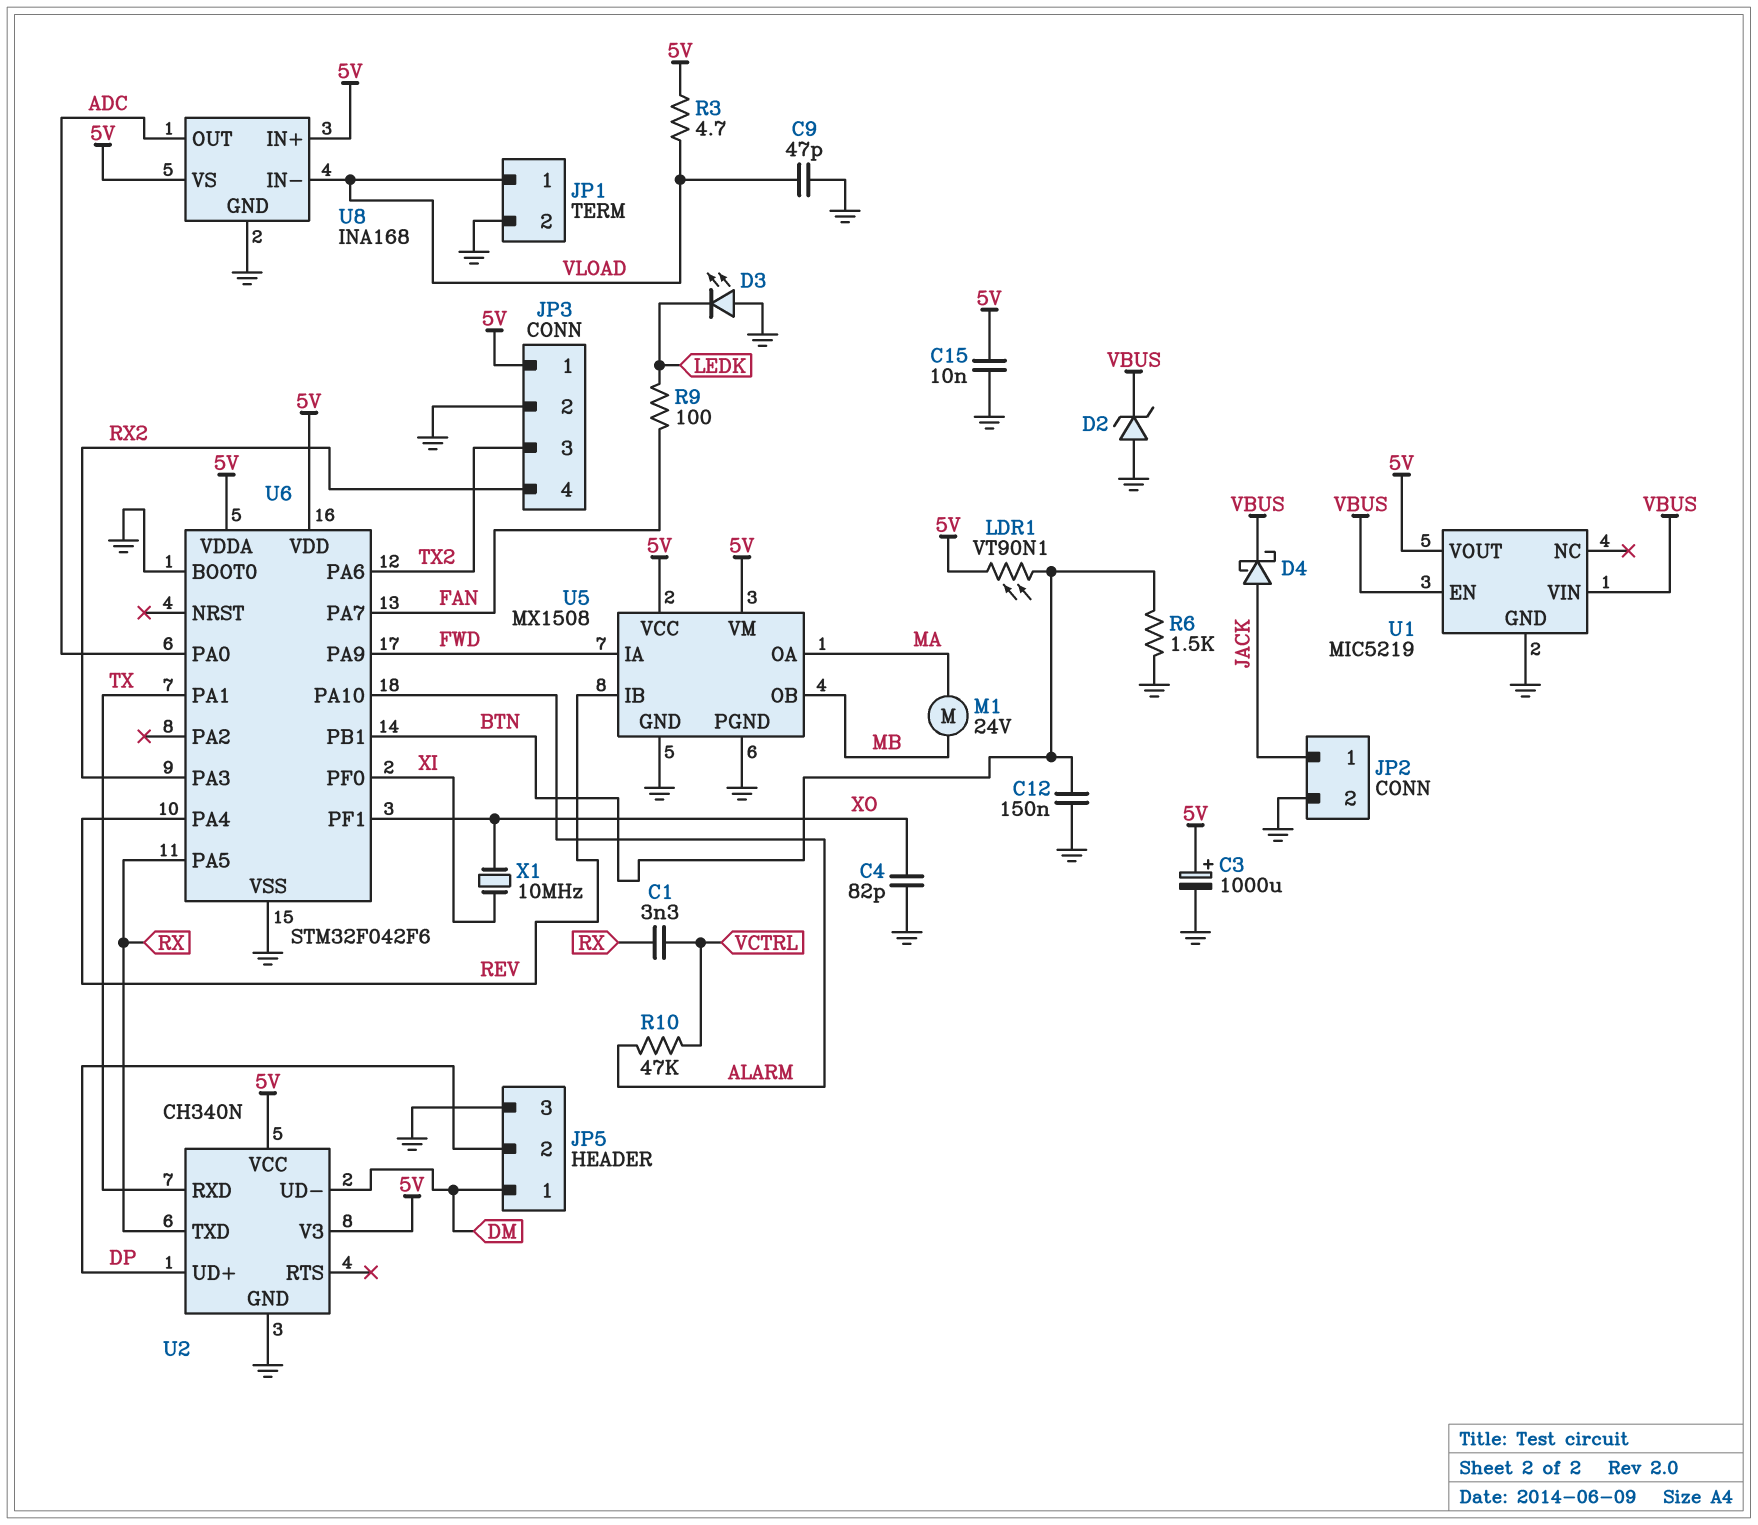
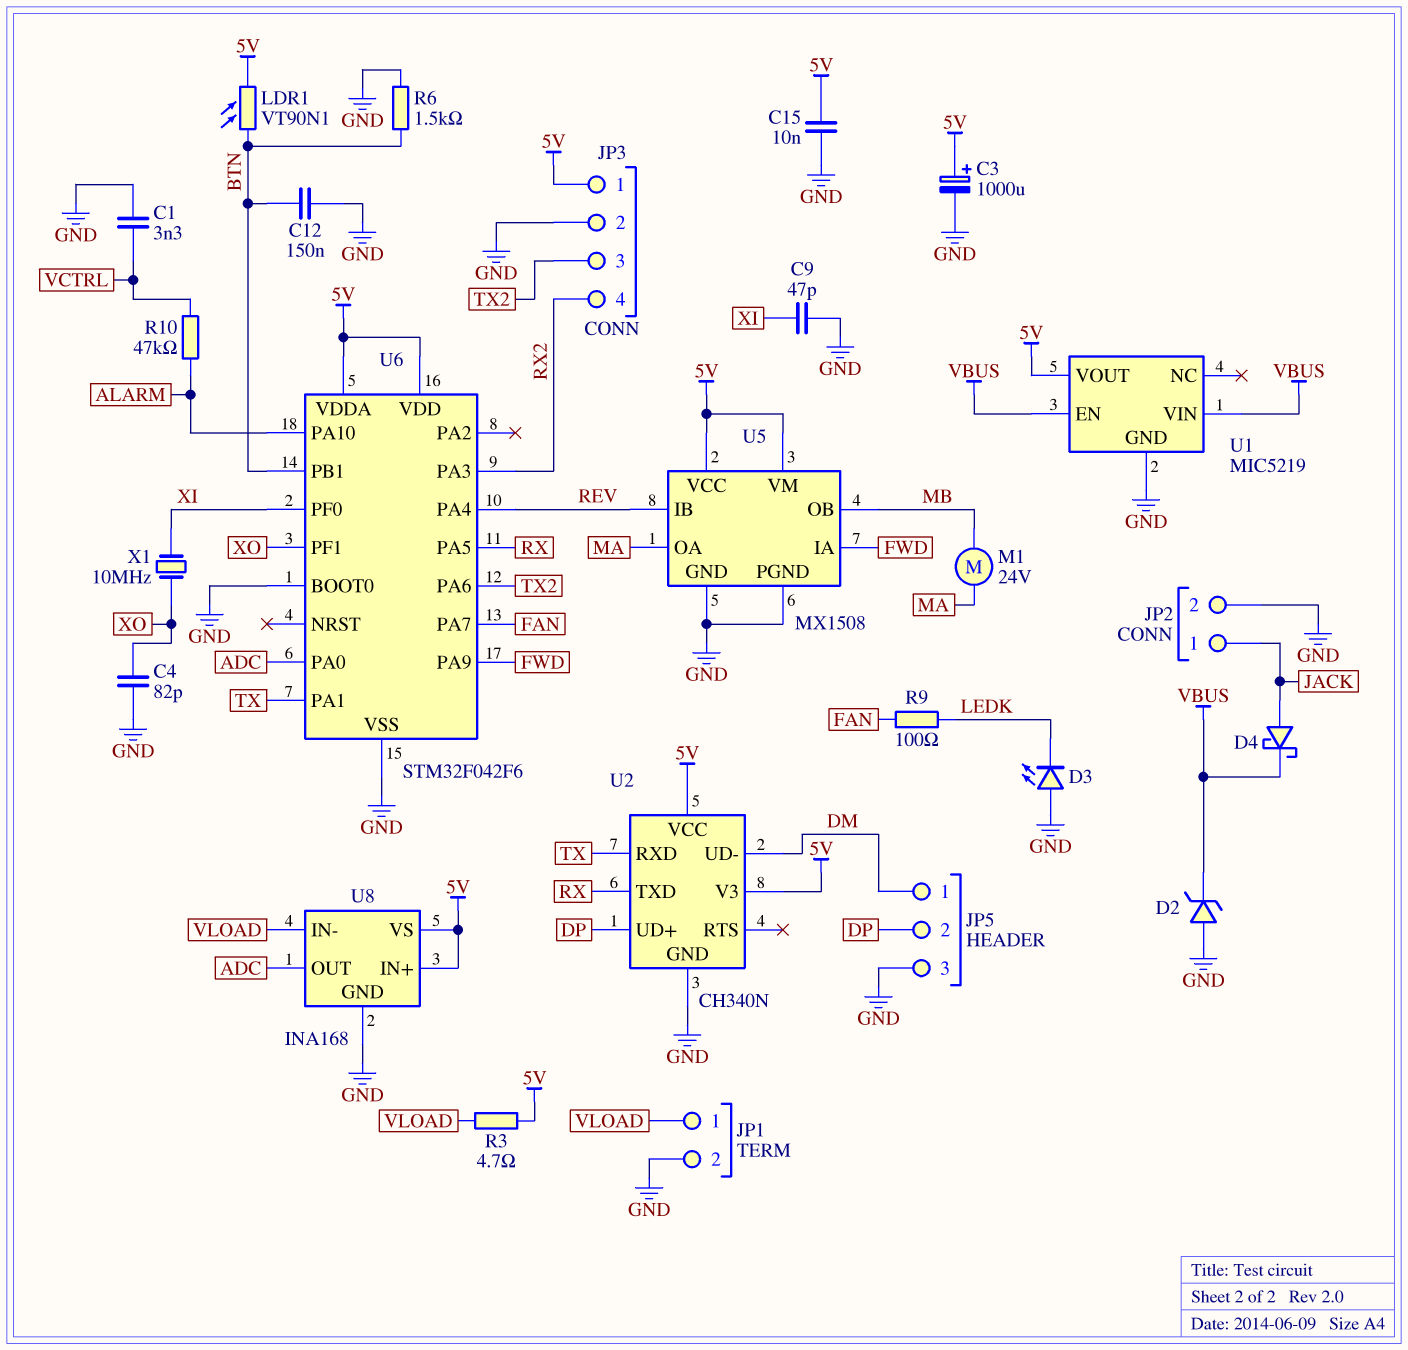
C1: 3.3nF (RX, VCTRL) -> 3.3nF (GND, VCTRL)
C9: 47pF (GND, VLOAD) -> 47pF (GND, XI)

